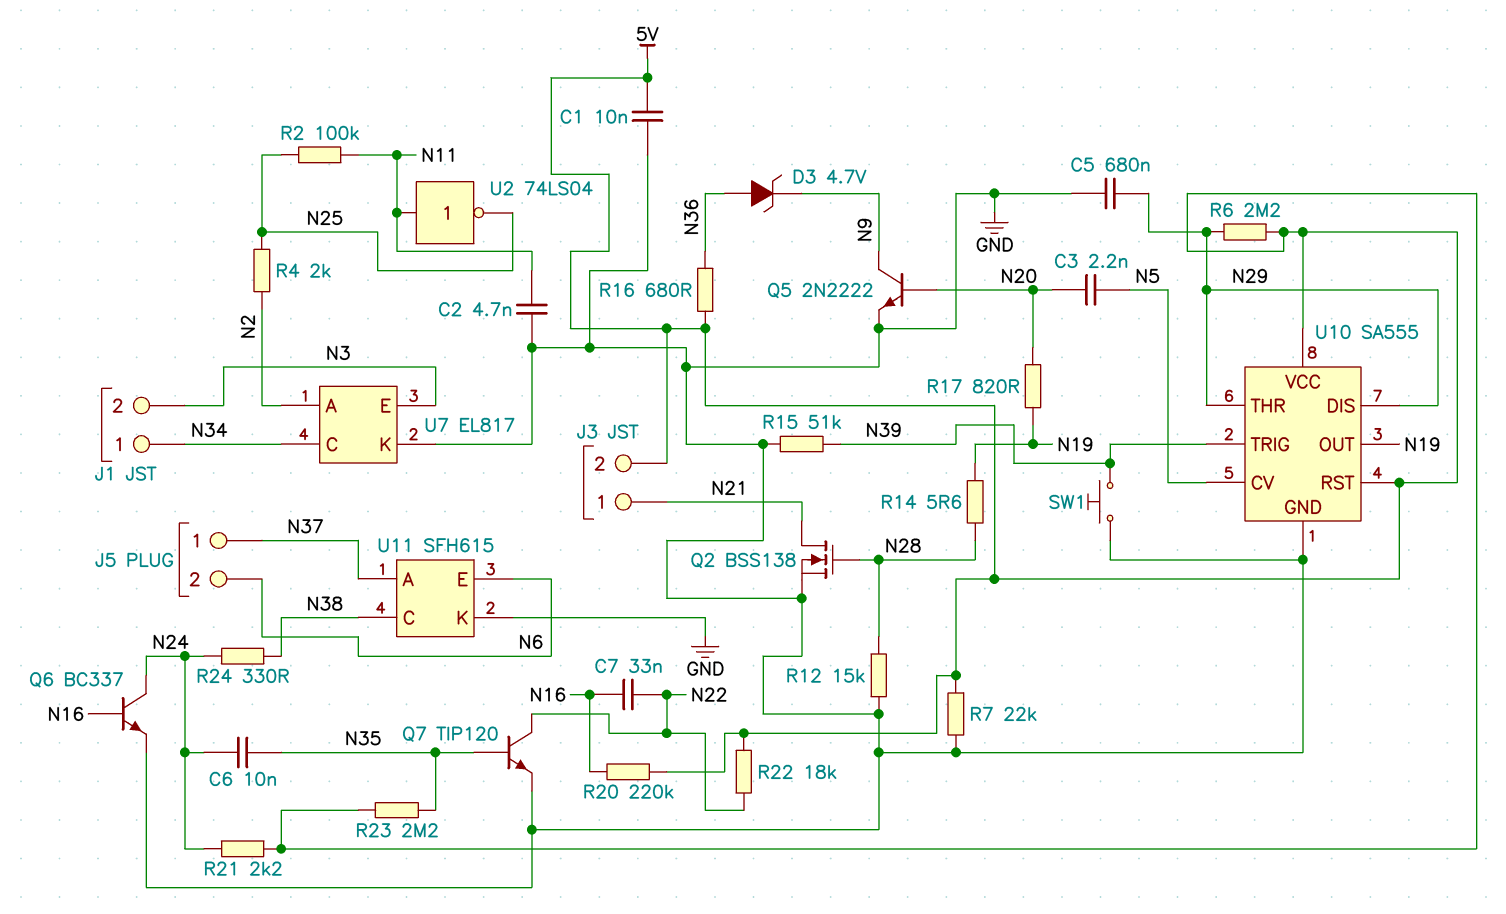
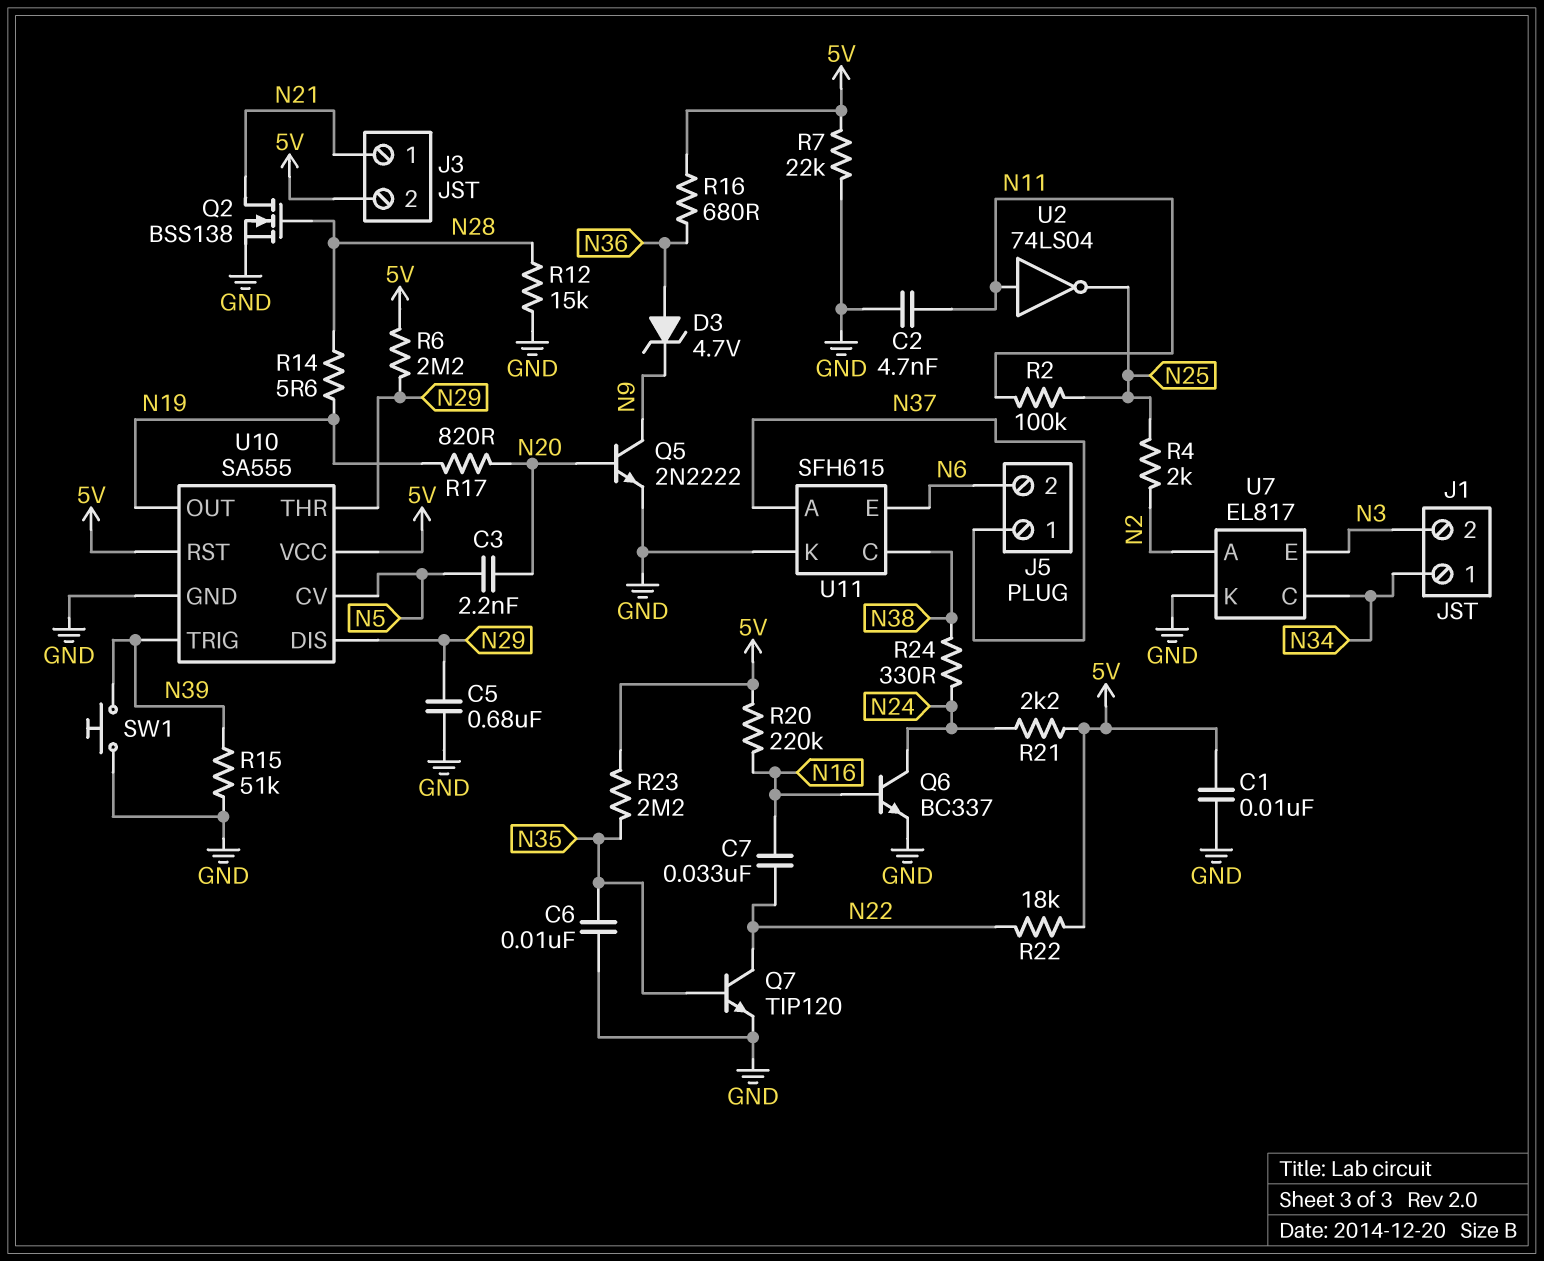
C6: 10nF (N24, N35) -> 10nF (GND, N35)

